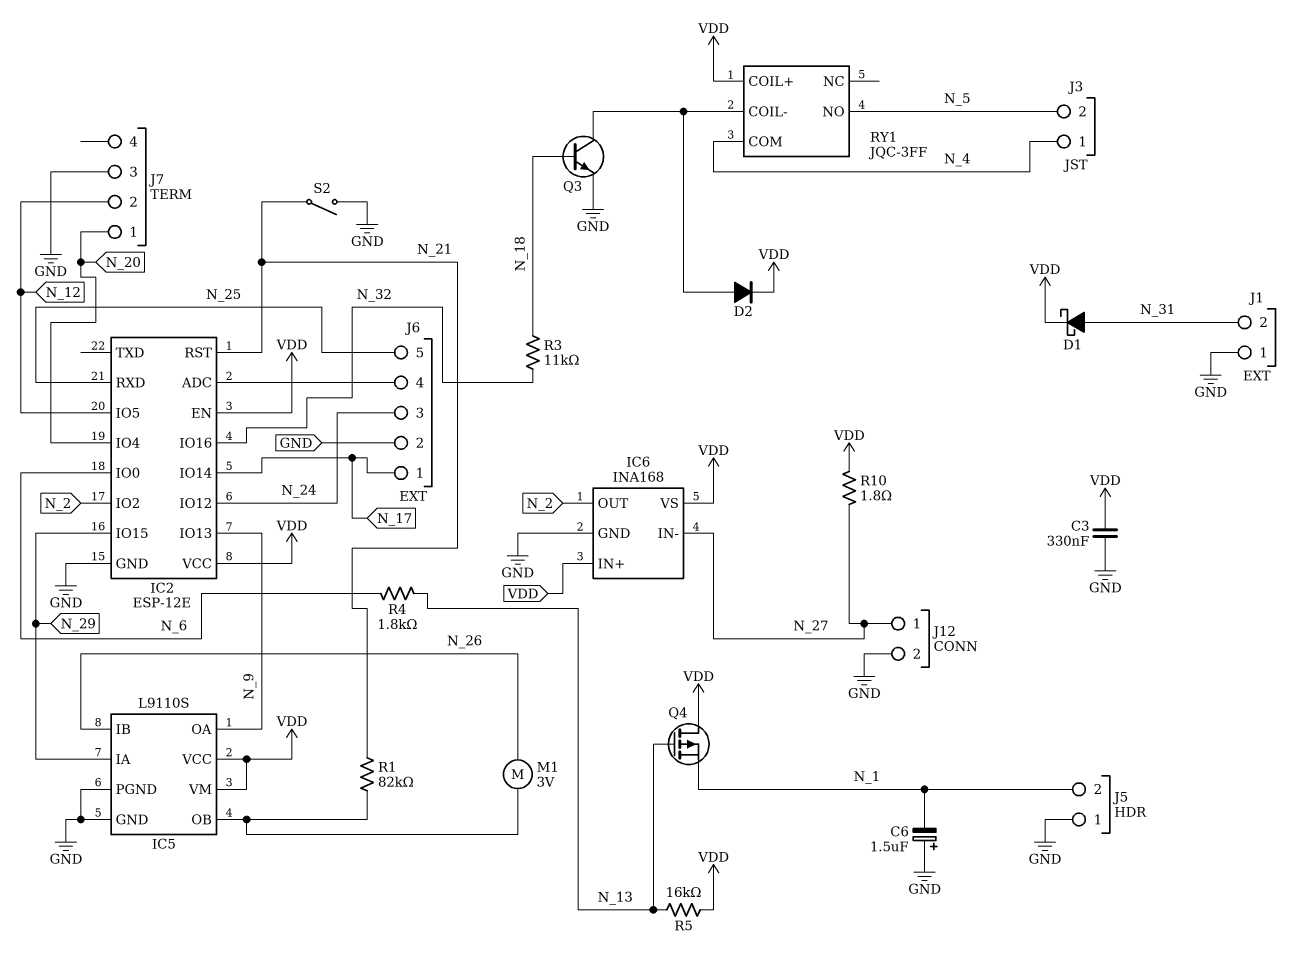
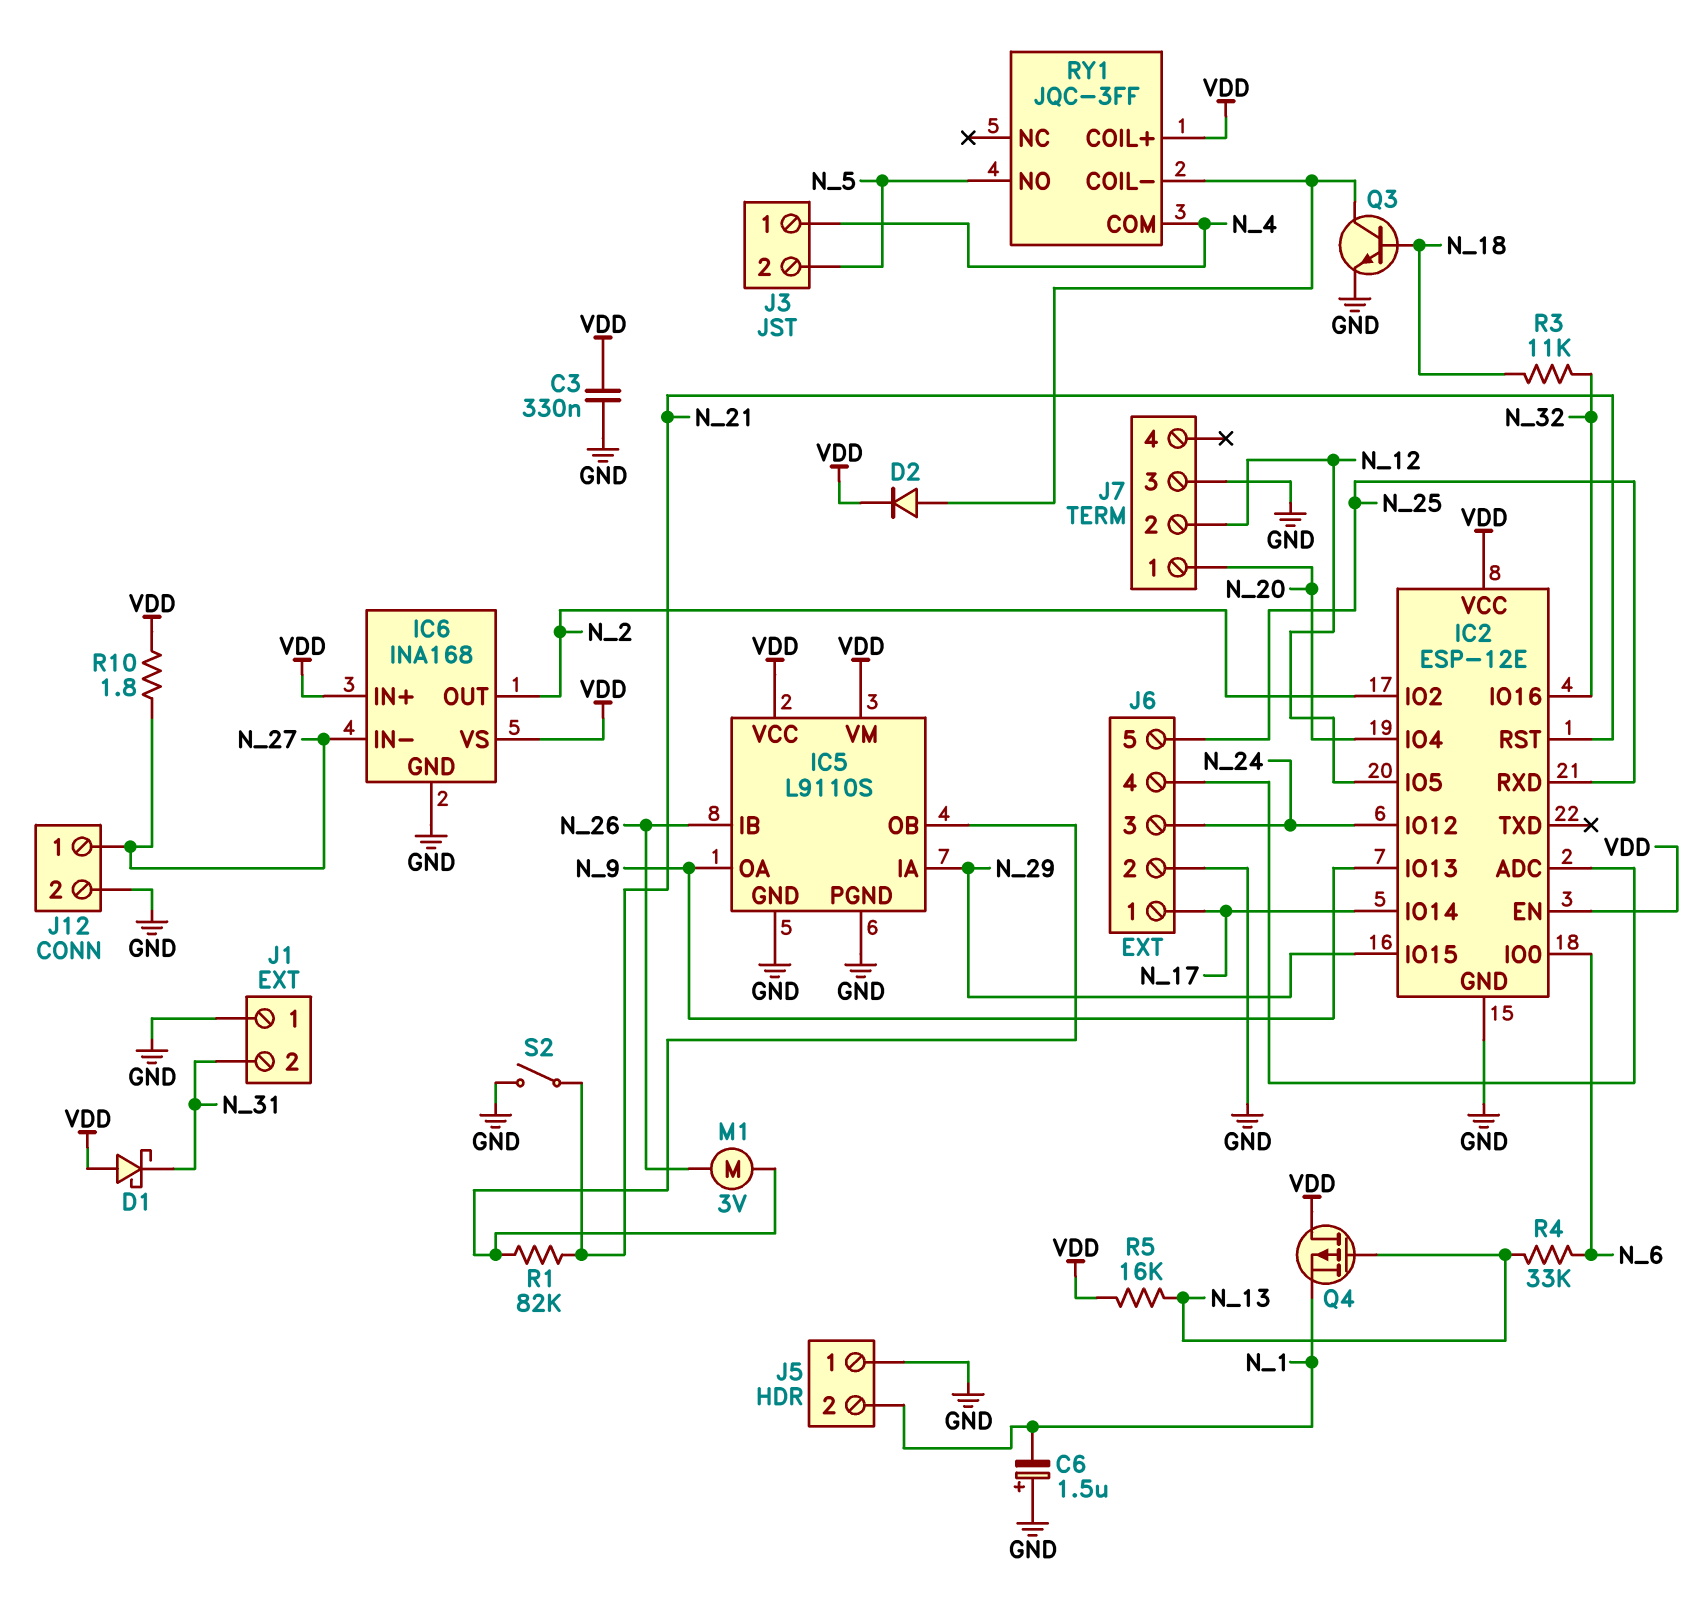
D1: schottky (A N_31, K VDD) -> schottky (A VDD, K N_31)
R4: 1.8k (N_6, N_13) -> 33k (N_6, N_13)

